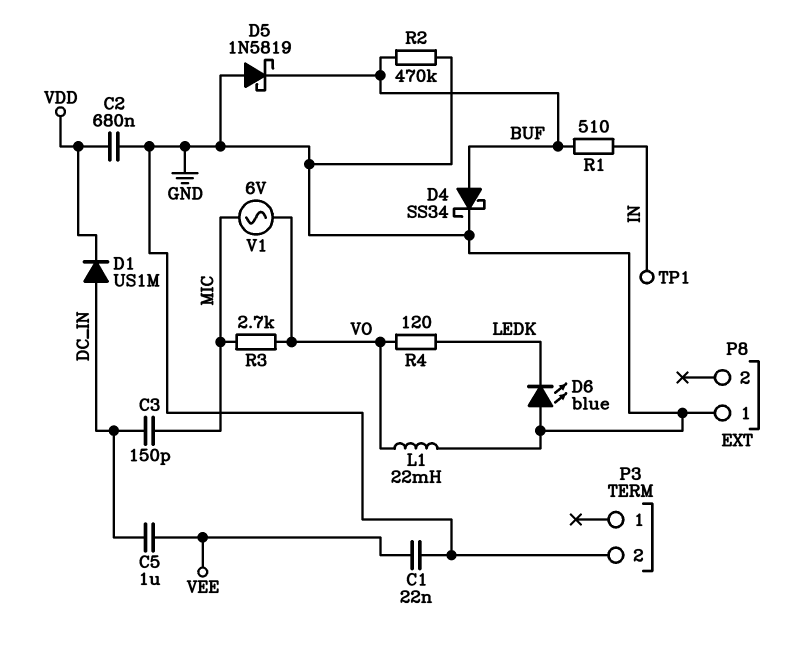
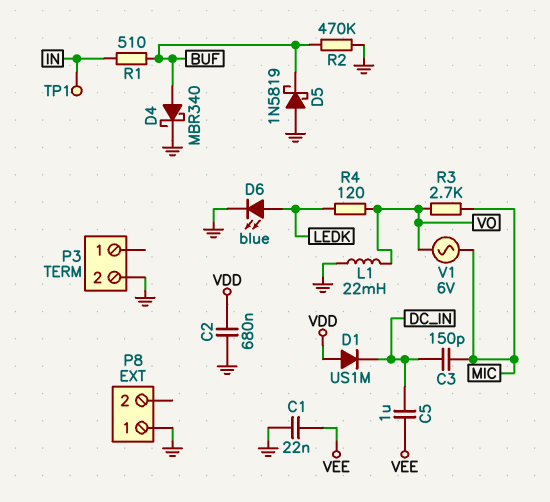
D1: diode US1M (A DC_IN, K VDD) -> diode US1M (A VDD, K DC_IN)
D4: schottky SS34 (A BUF, K GND) -> schottky MBR340 (A BUF, K GND)
D6: LED blue (A GND, K LEDK) -> LED blue (A LEDK, K GND)

